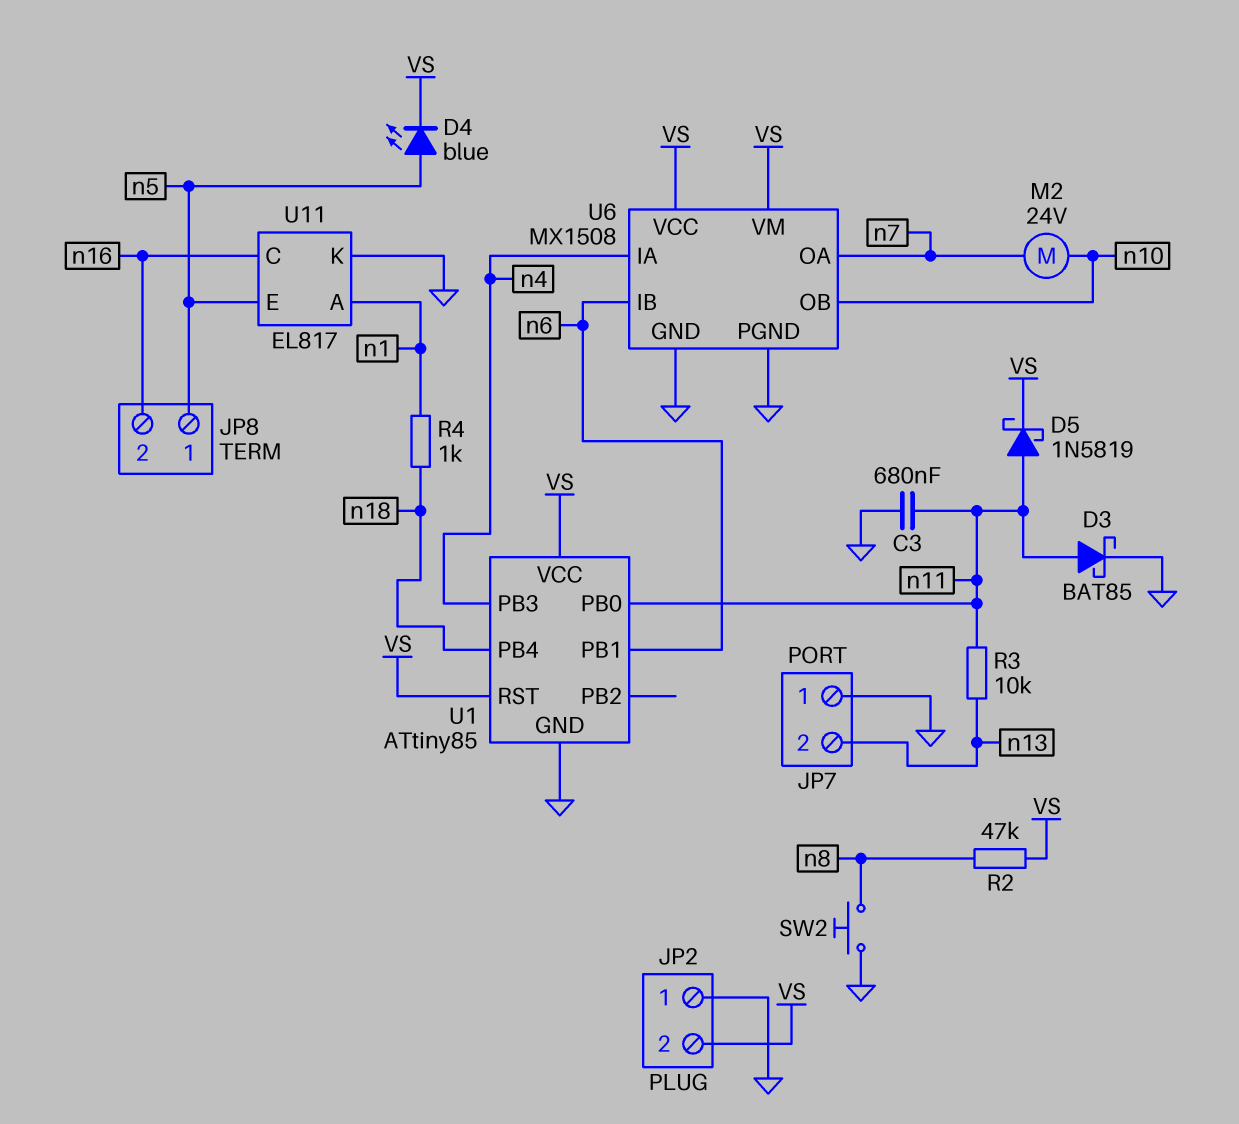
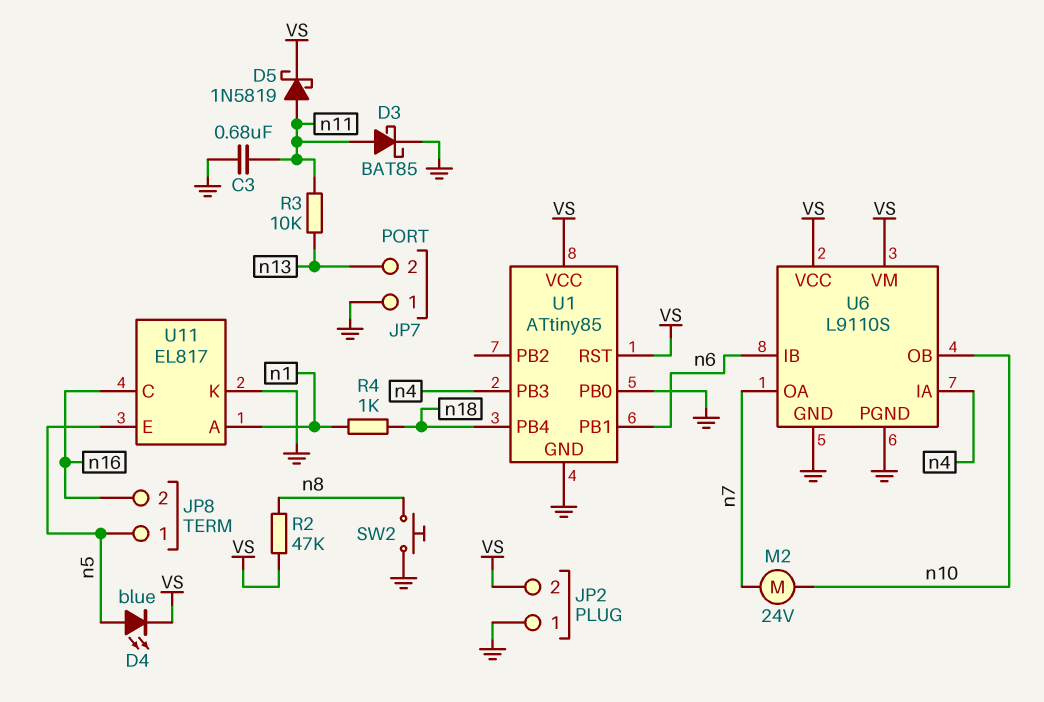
U1 pin PB0: n11 -> GND
U6: MX1508 -> L9110S

